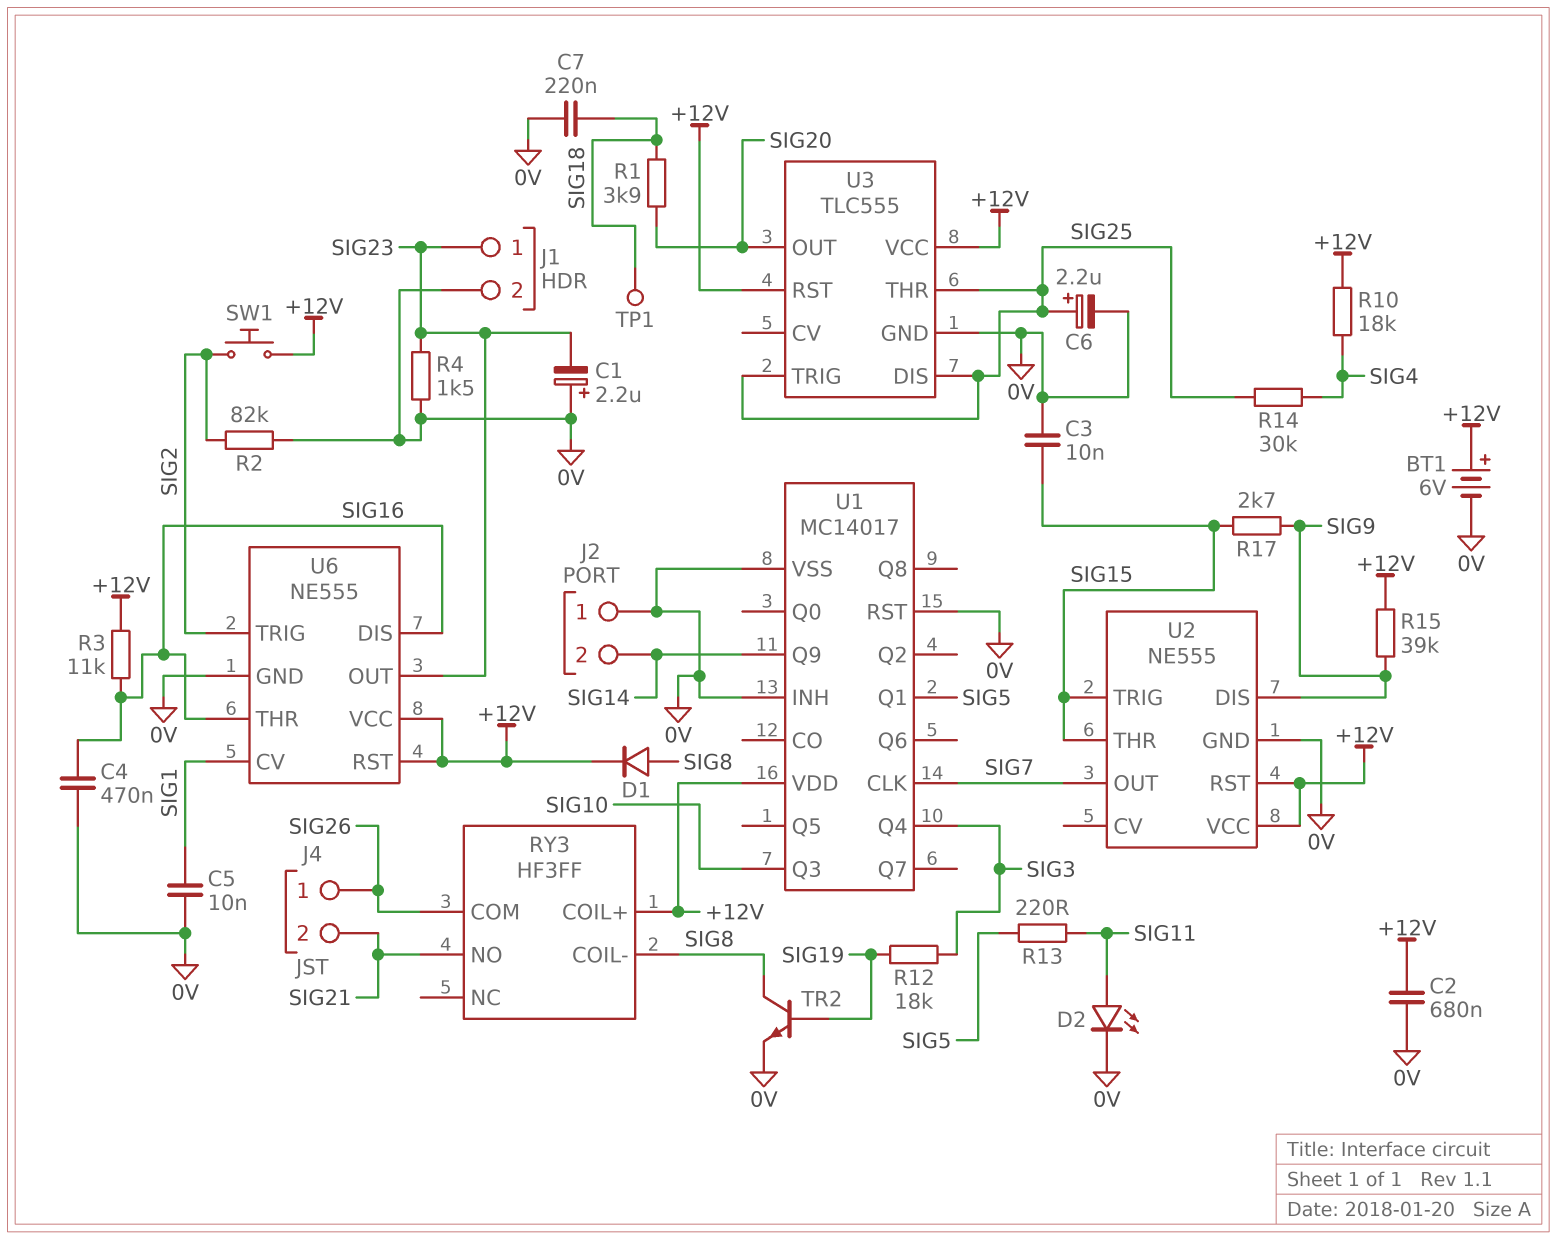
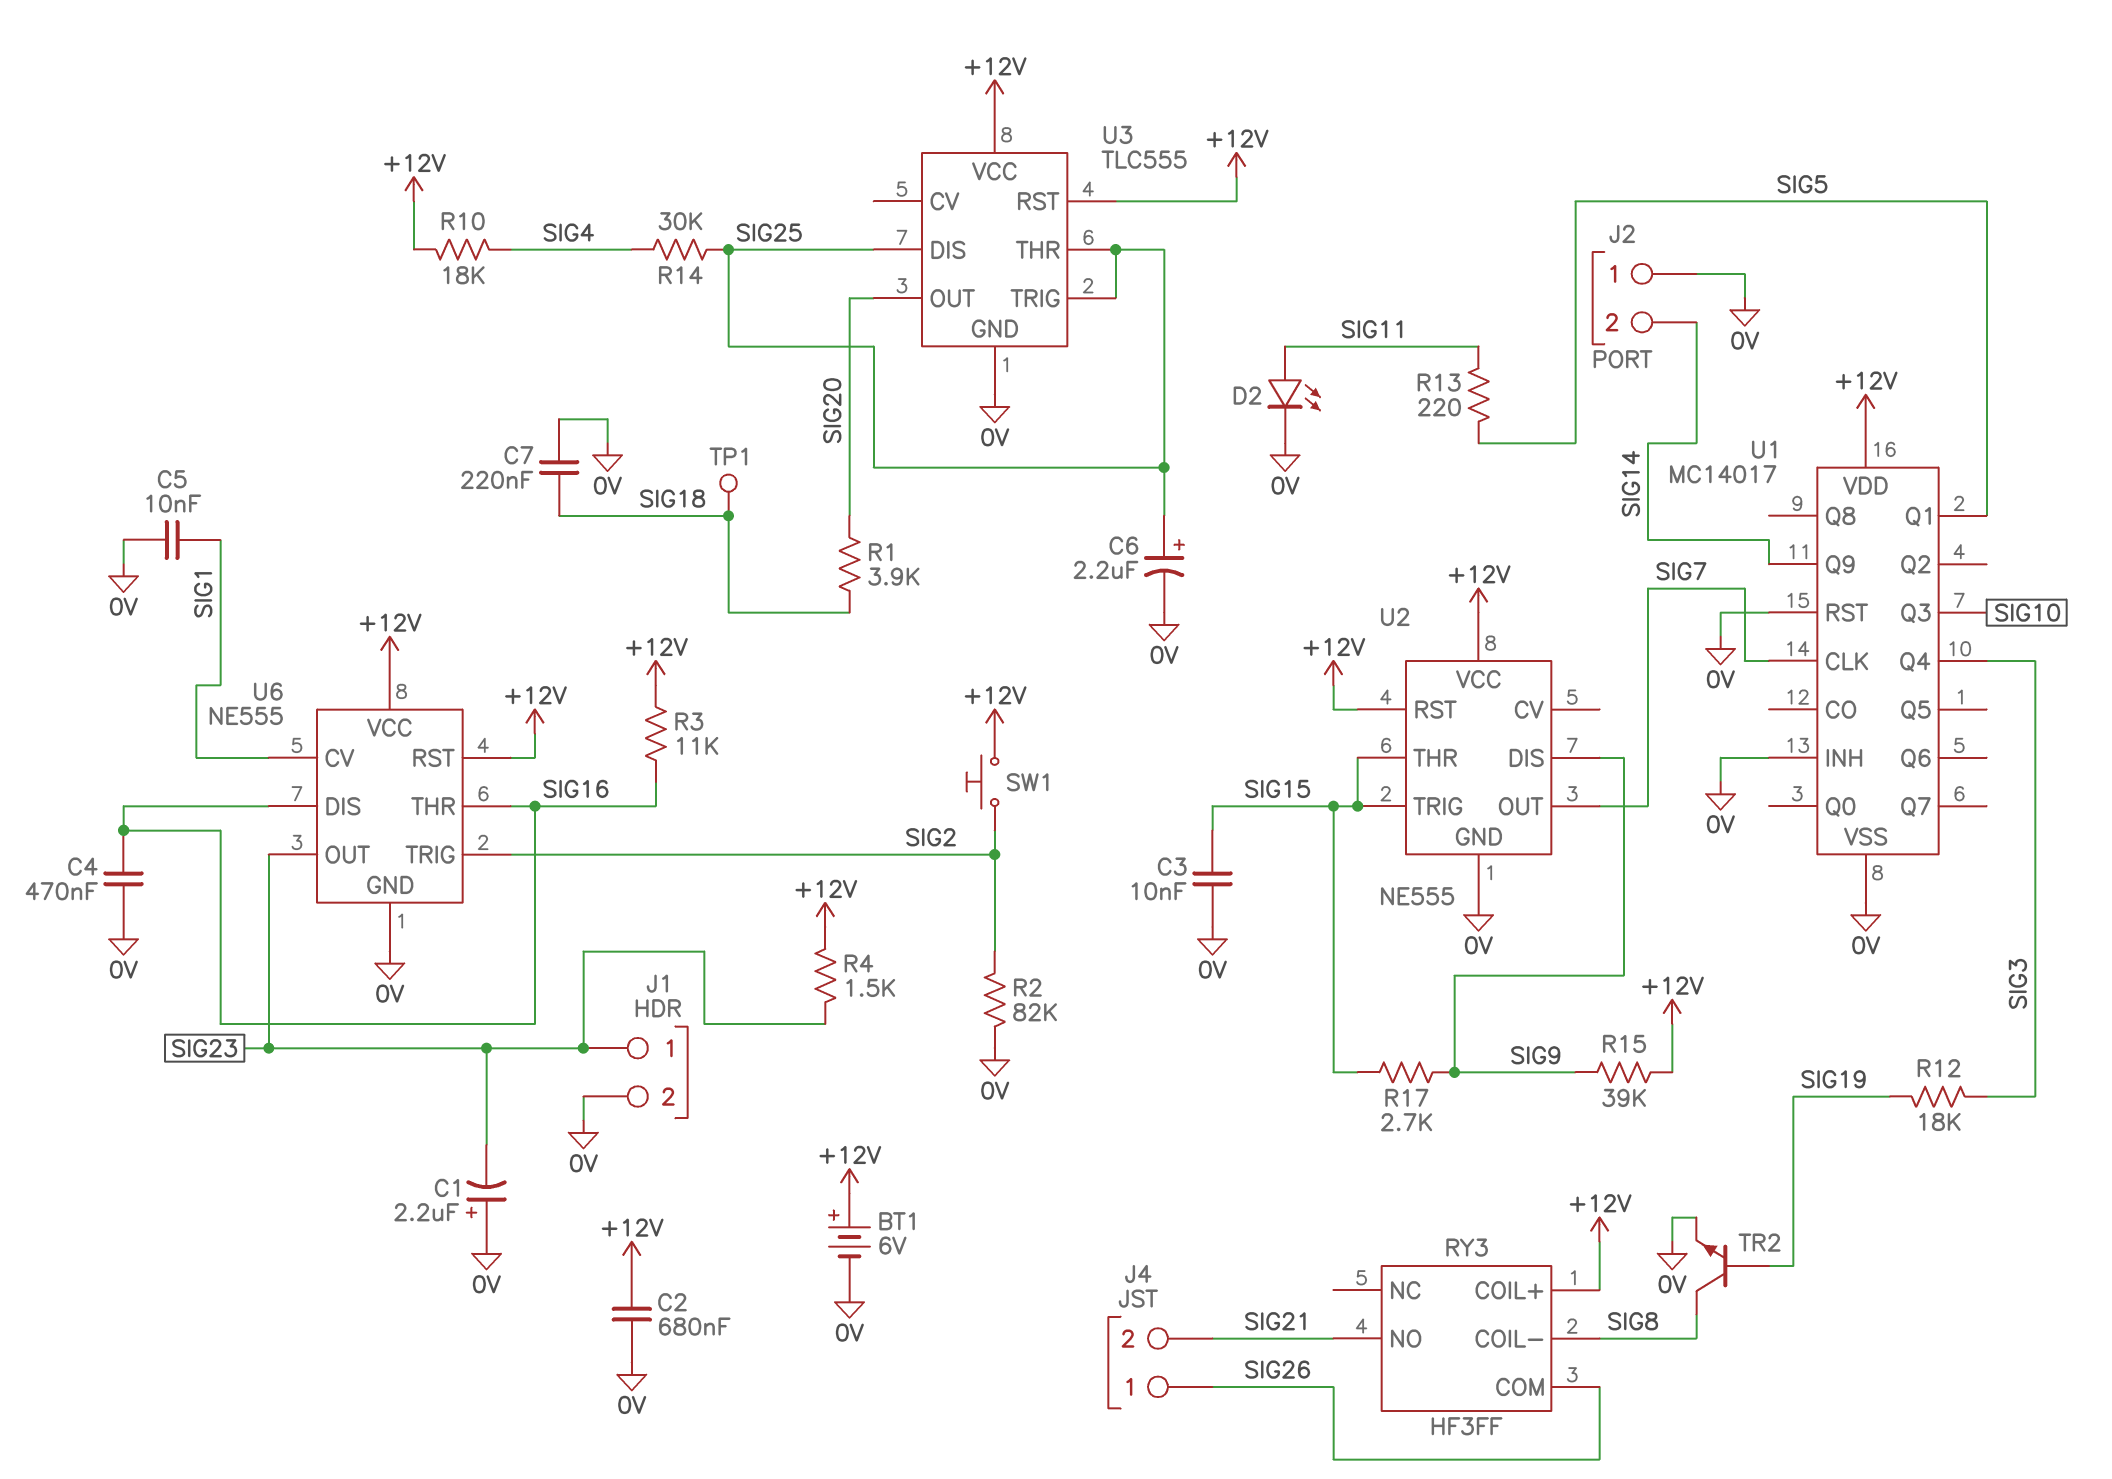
D1: diode (A SIG8, K +12V) -> none
R4: 1.5k (0V, SIG23) -> 1.5k (+12V, SIG23)

